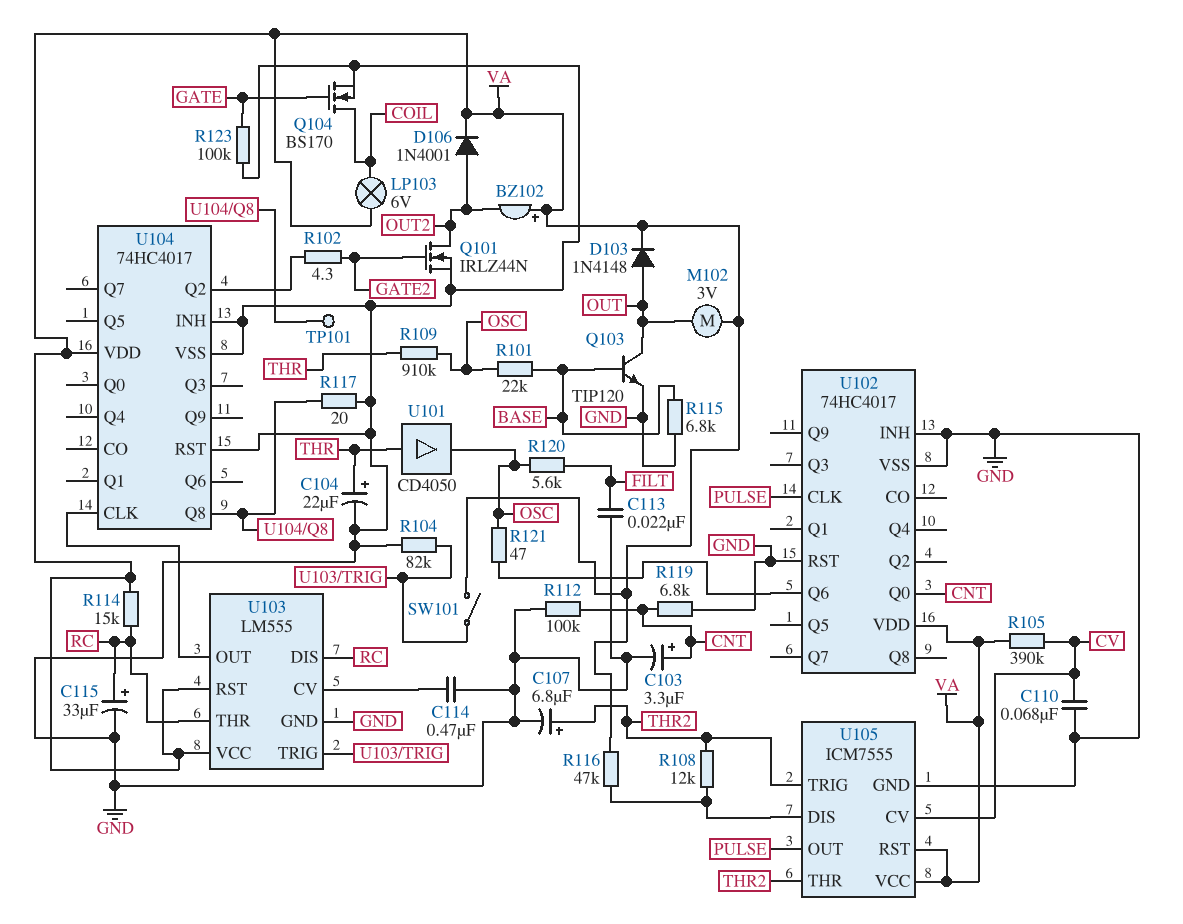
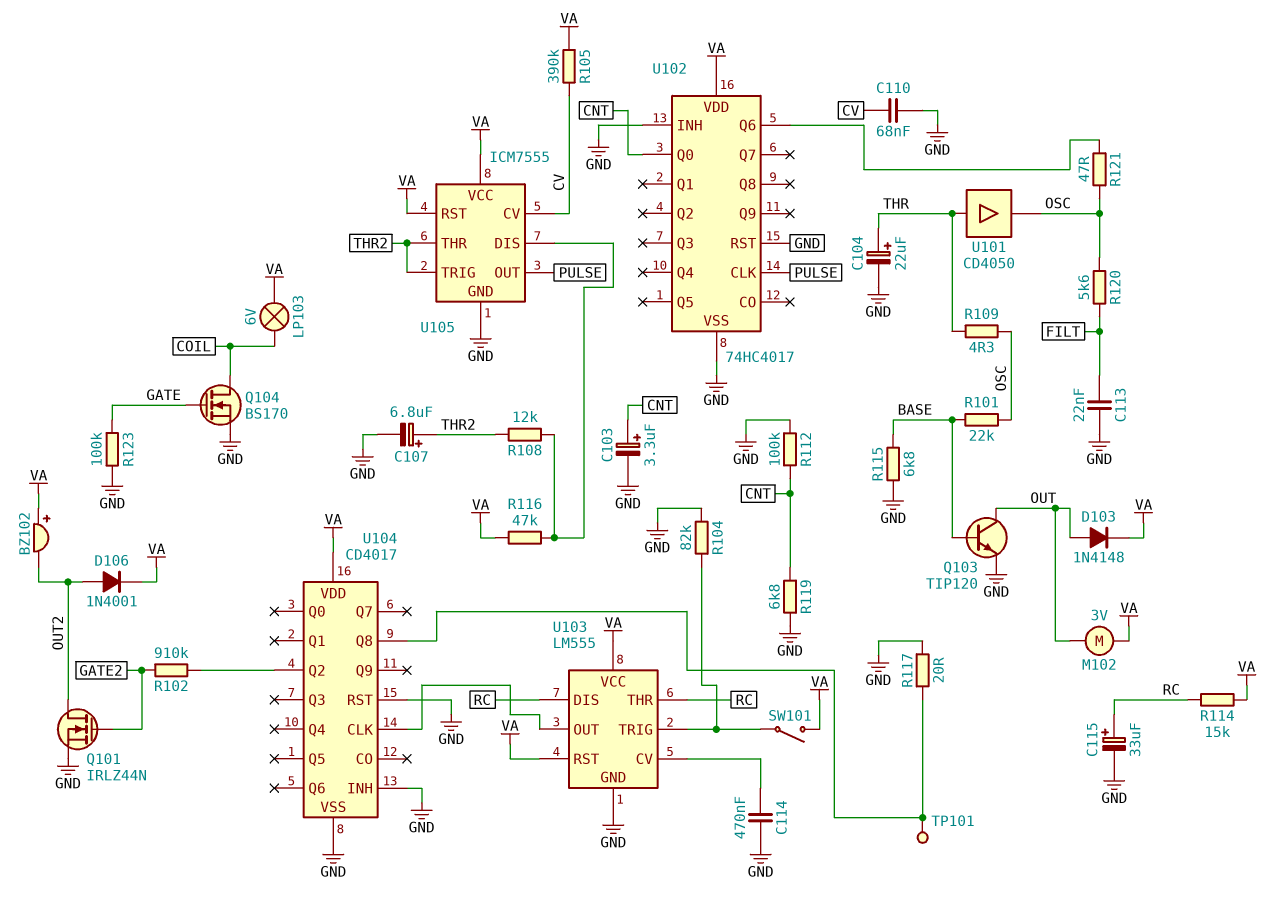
R102: 4.3 (GATE2, U104/Q2) -> 910k (GATE2, U104/Q2)
R109: 910k (OSC, THR) -> 4.3 (OSC, THR)
U104: 74HC4017 -> CD4017

